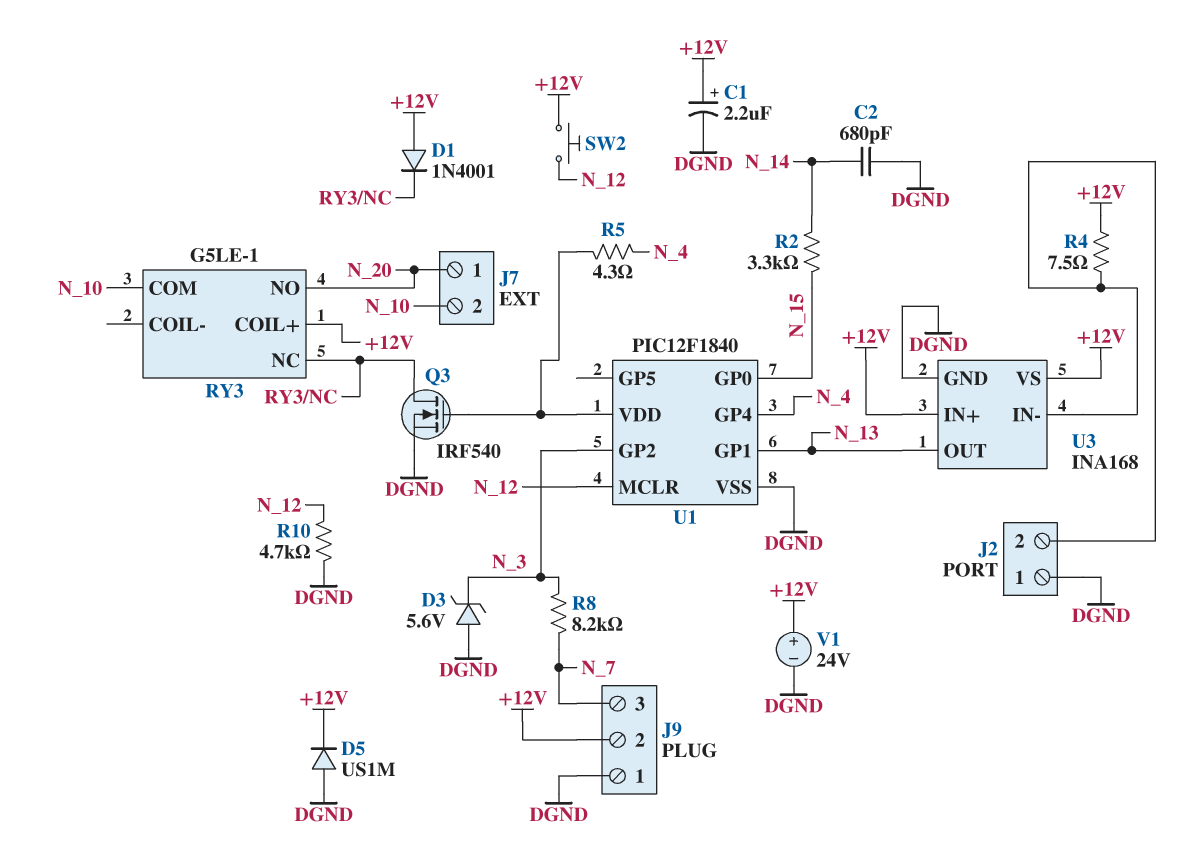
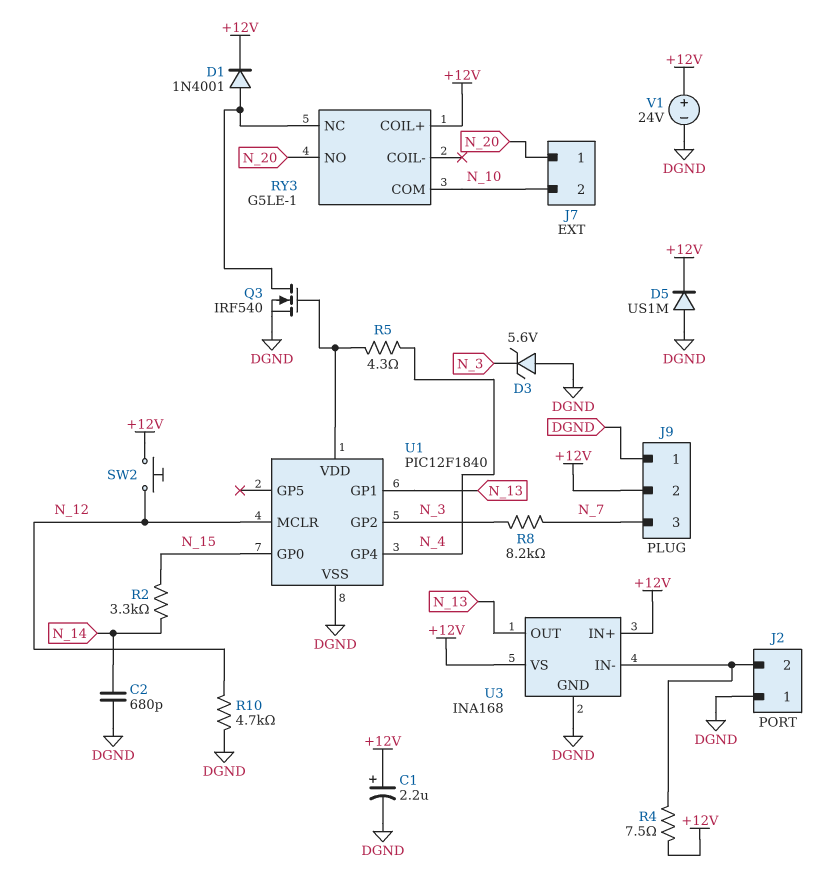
D1: diode 1N4001 (A +12V, K RY3/NC) -> diode 1N4001 (A RY3/NC, K +12V)

